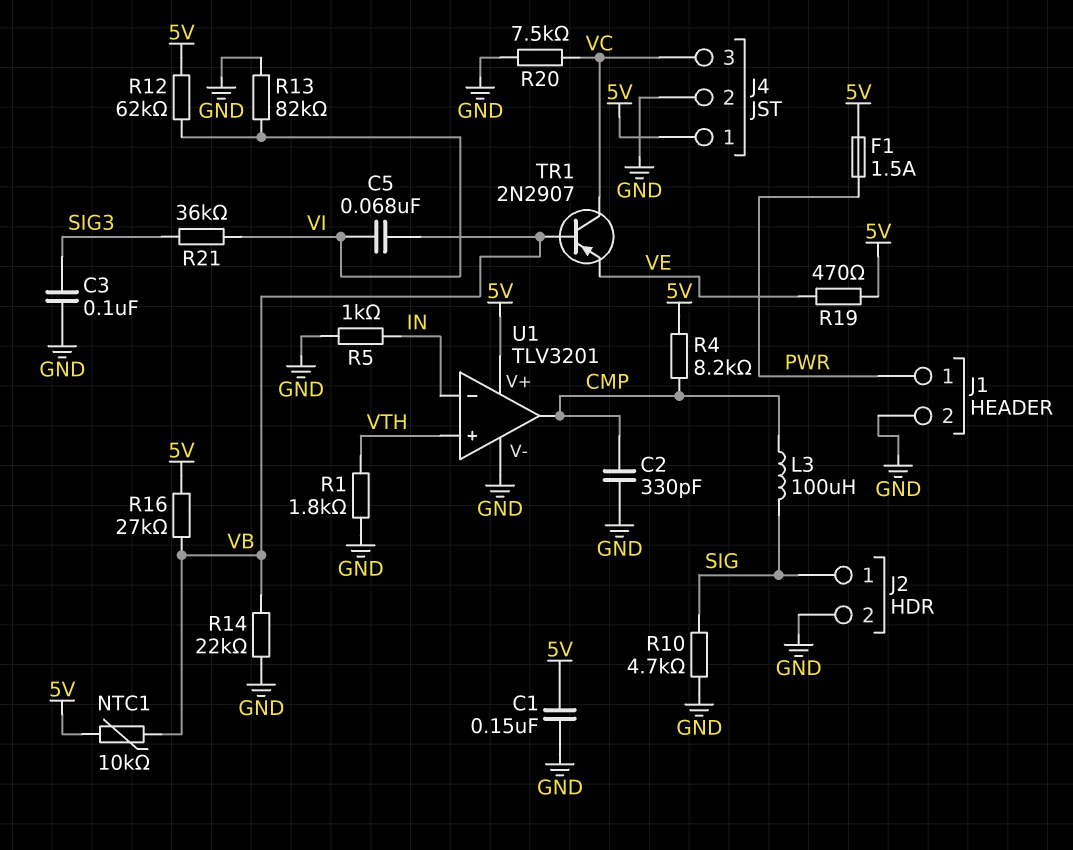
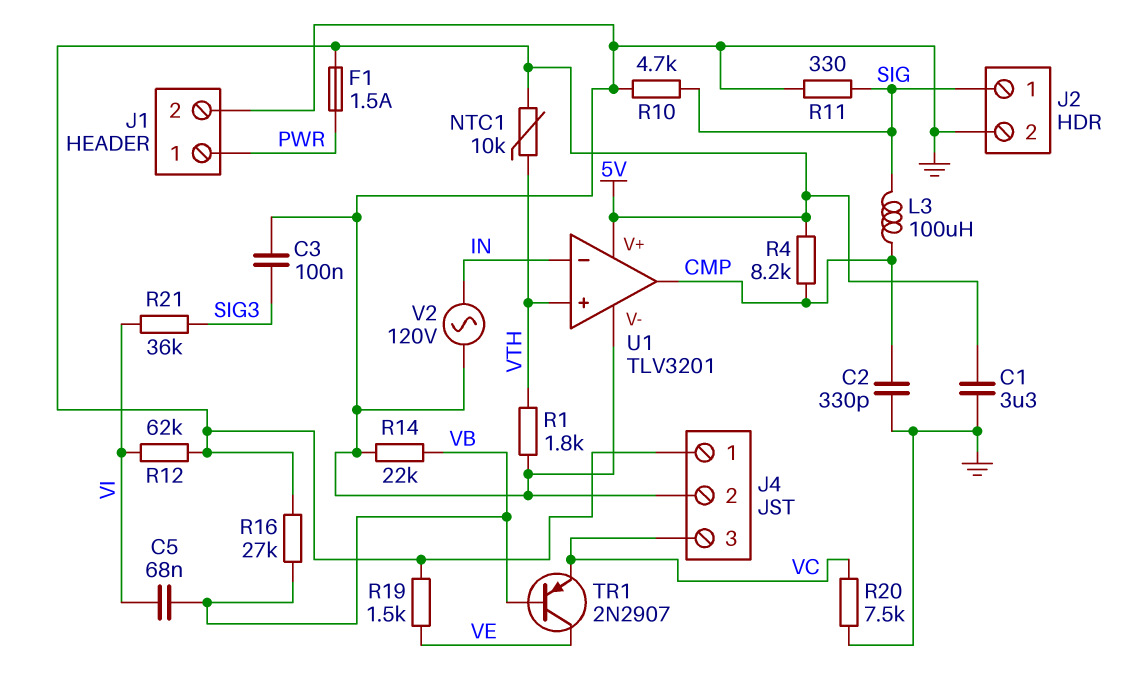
C1: 150nF (5V, GND) -> 3.3uF (5V, GND)
NTC1: 10k (5V, VB) -> 10k (5V, VTH)
R5: 1k (GND, IN) -> none
R11: none -> 330 (GND, SIG)
R13: 82k (GND, VI) -> none
R19: 470 (5V, VE) -> 1.5k (5V, VE)
TR1: PNP 2N2907 (B VB, C VC, E VE) -> PNP 2N2907 (B VB, C VE, E VC)
V2: none -> AC 120V (GND, IN)

